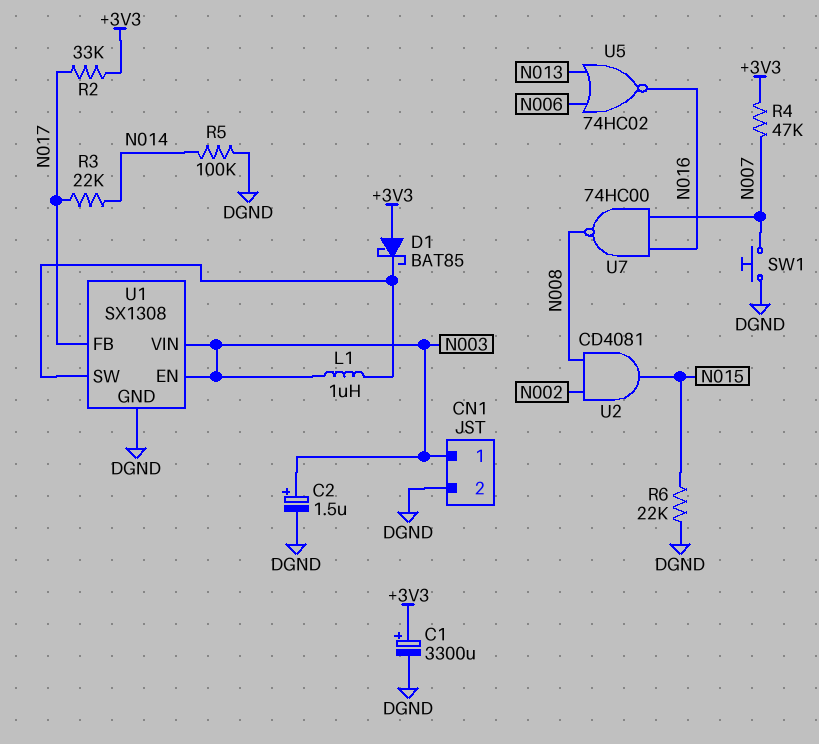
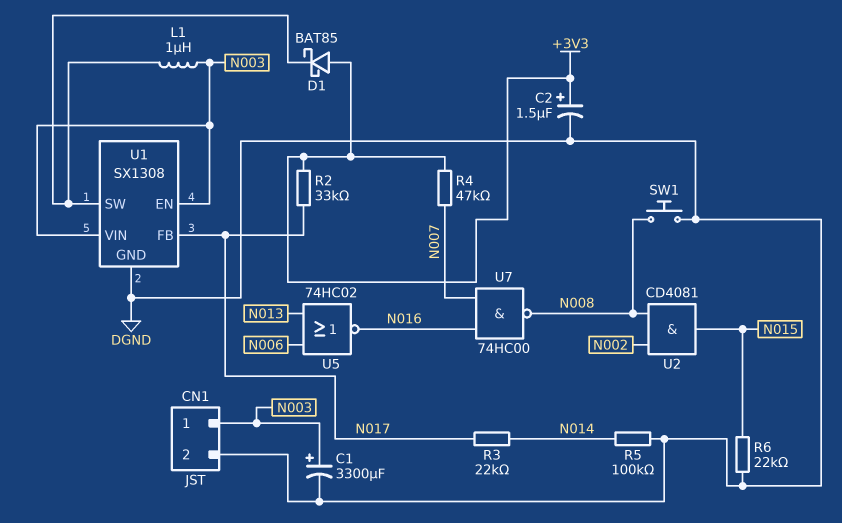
C1: 3300uF (plus +3V3, minus DGND) -> 3300uF (plus N003, minus DGND)
C2: 1.5uF (plus N003, minus DGND) -> 1.5uF (plus +3V3, minus DGND)
SW1: button (DGND, N007) -> button (DGND, N008)

